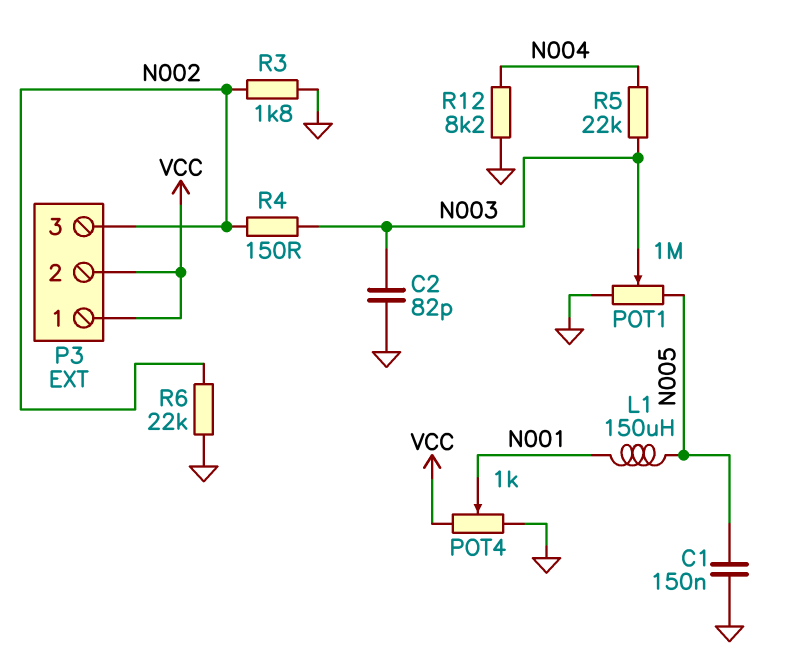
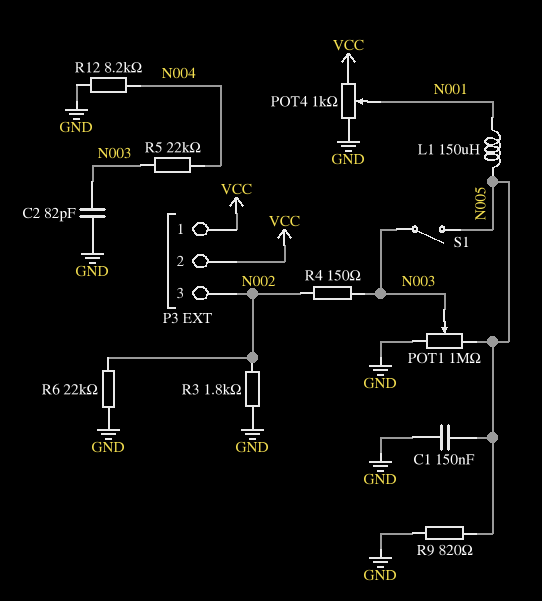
R9: none -> 820 (GND, N005)
S1: none -> switch (N003, N005)

